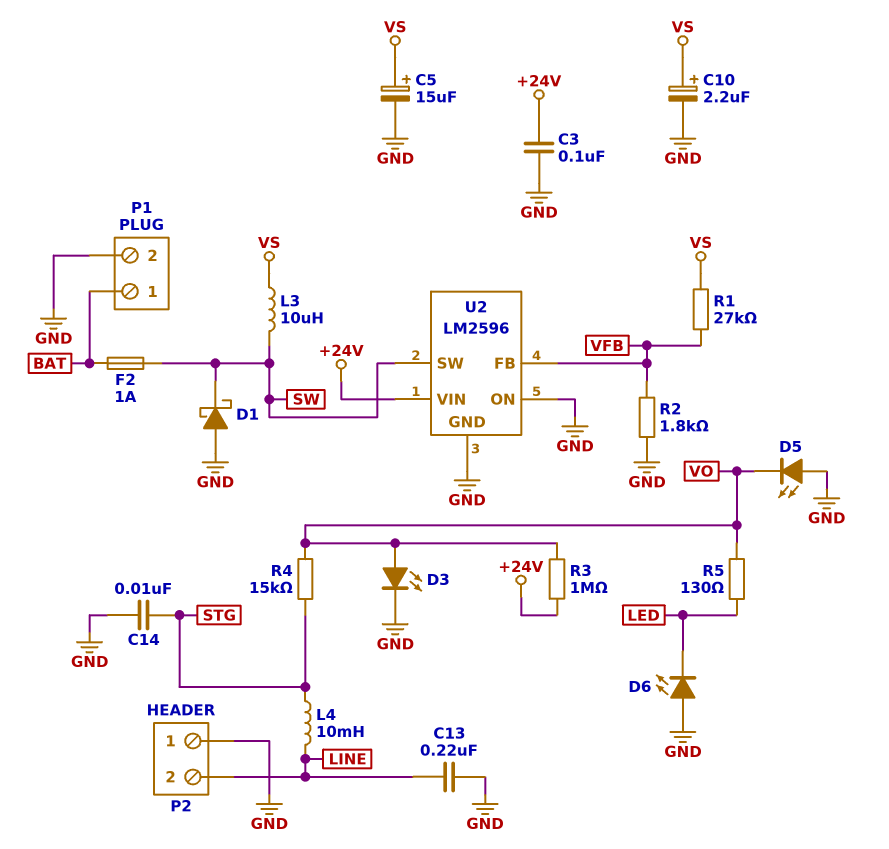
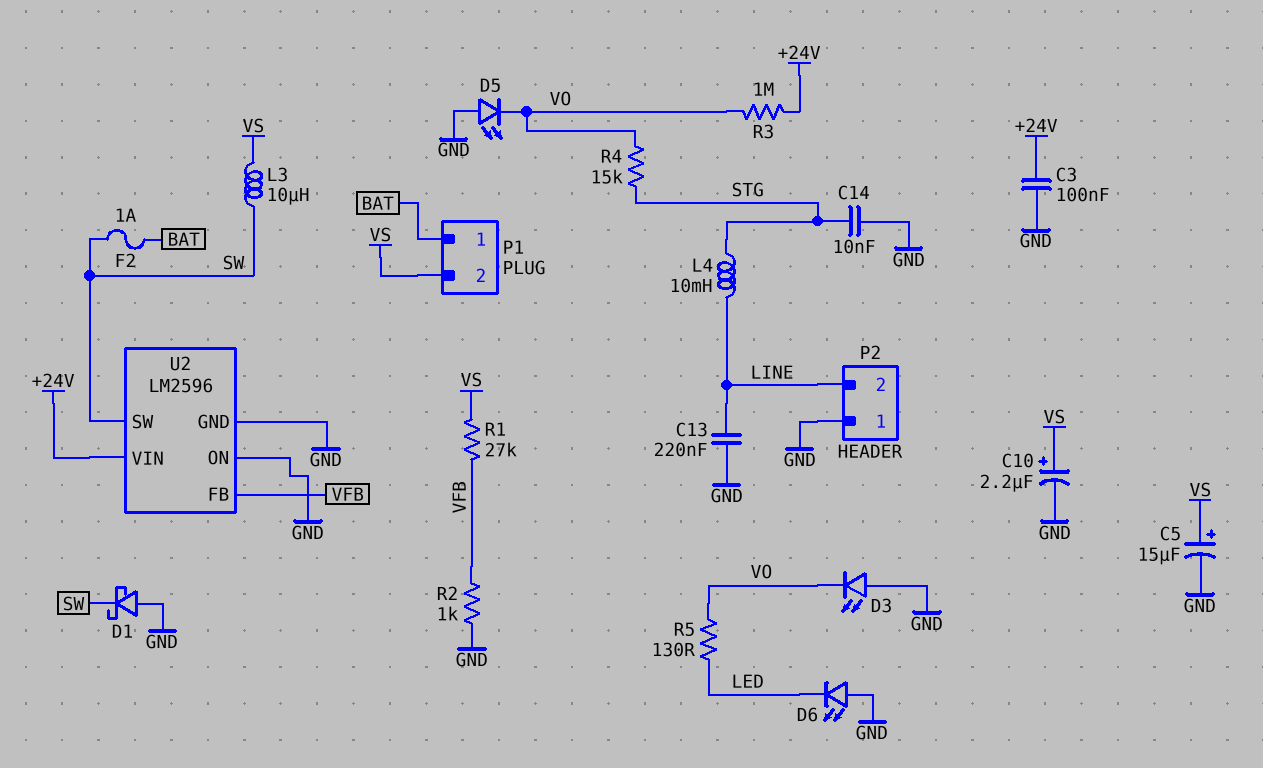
D3: LED (A VO, K GND) -> LED (A GND, K VO)
P1 pin 2: GND -> VS
R2: 1.8k (GND, VFB) -> 1k (GND, VFB)

